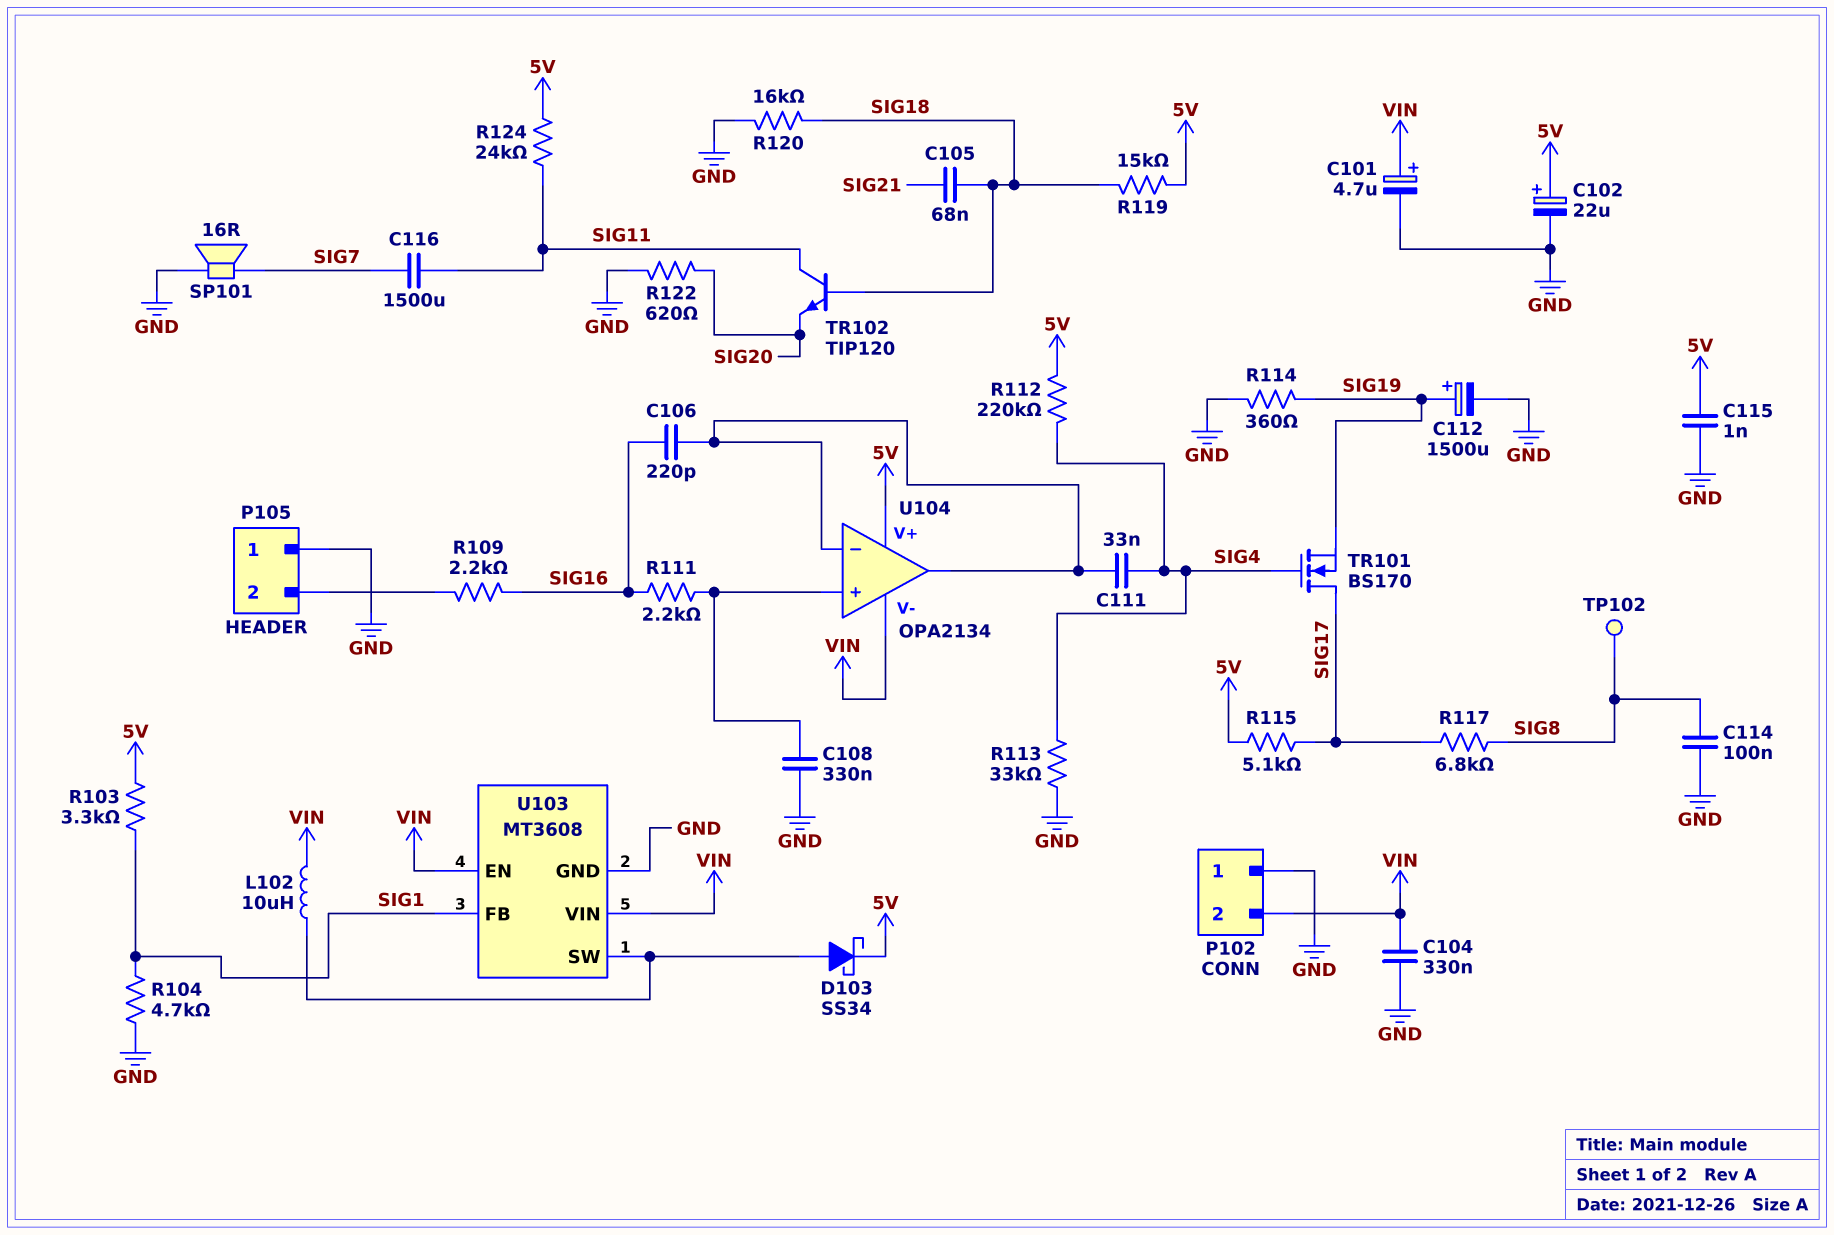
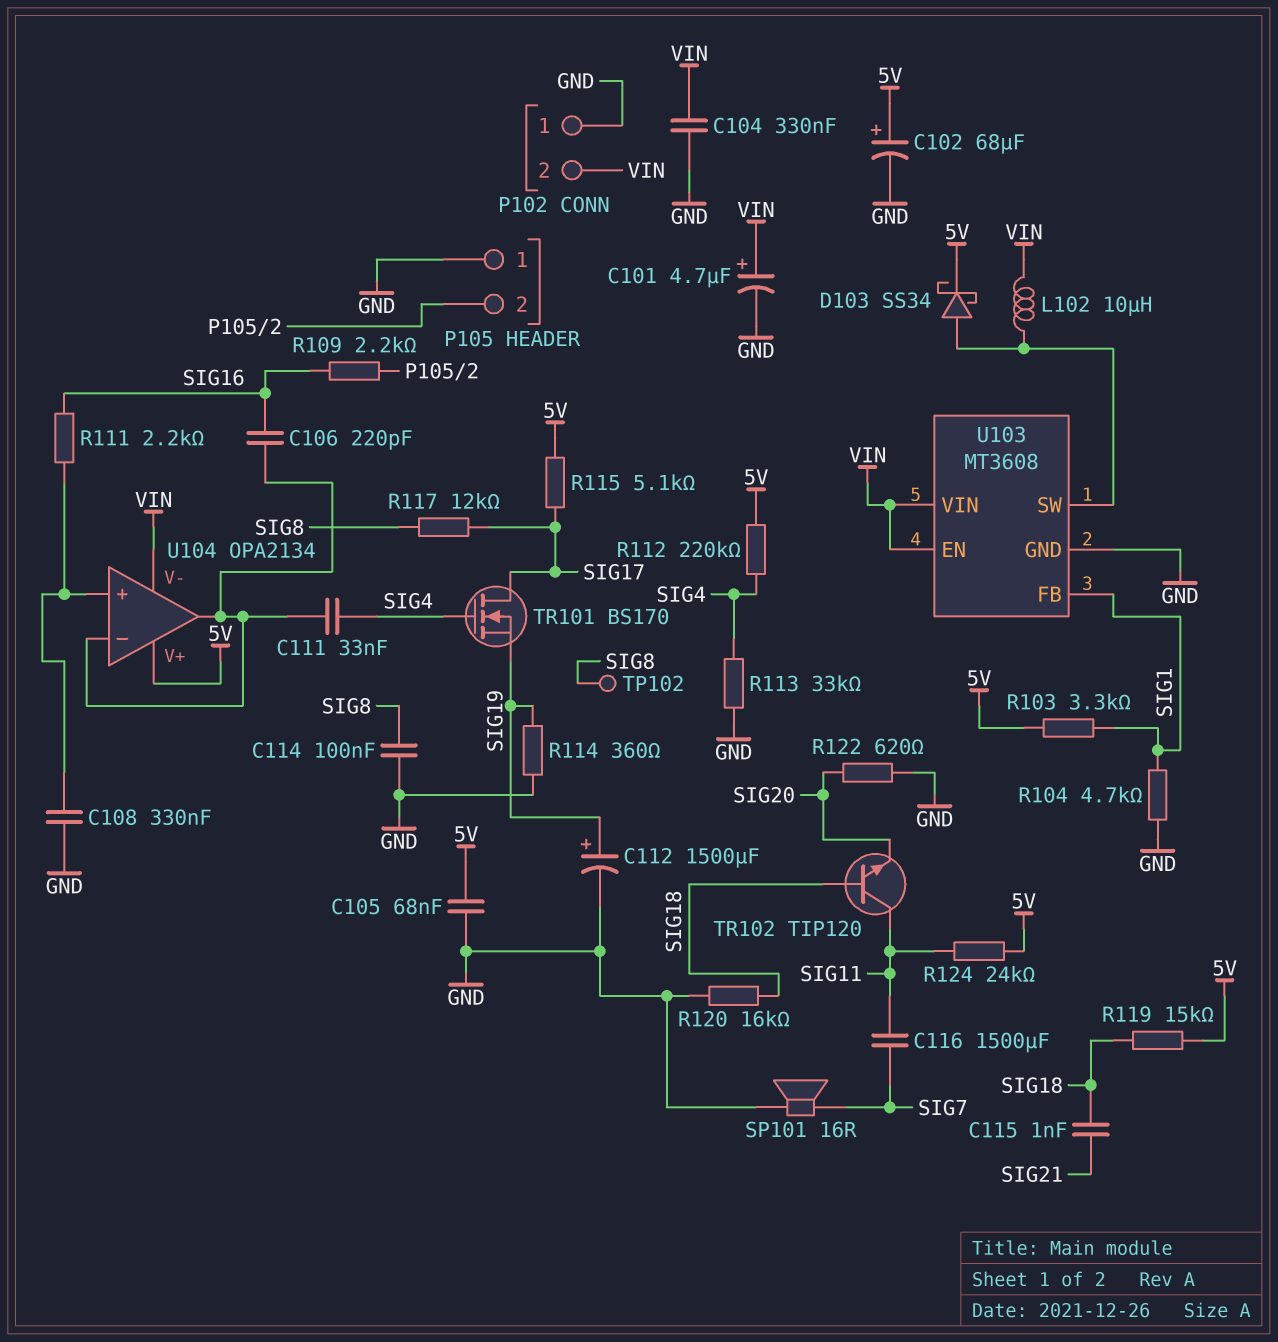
C102: 22uF (plus 5V, minus GND) -> 68uF (plus 5V, minus GND)
C105: 68nF (SIG18, SIG21) -> 68nF (5V, GND)
C115: 1nF (5V, GND) -> 1nF (SIG18, SIG21)
R117: 6.8k (SIG8, SIG17) -> 12k (SIG8, SIG17)

